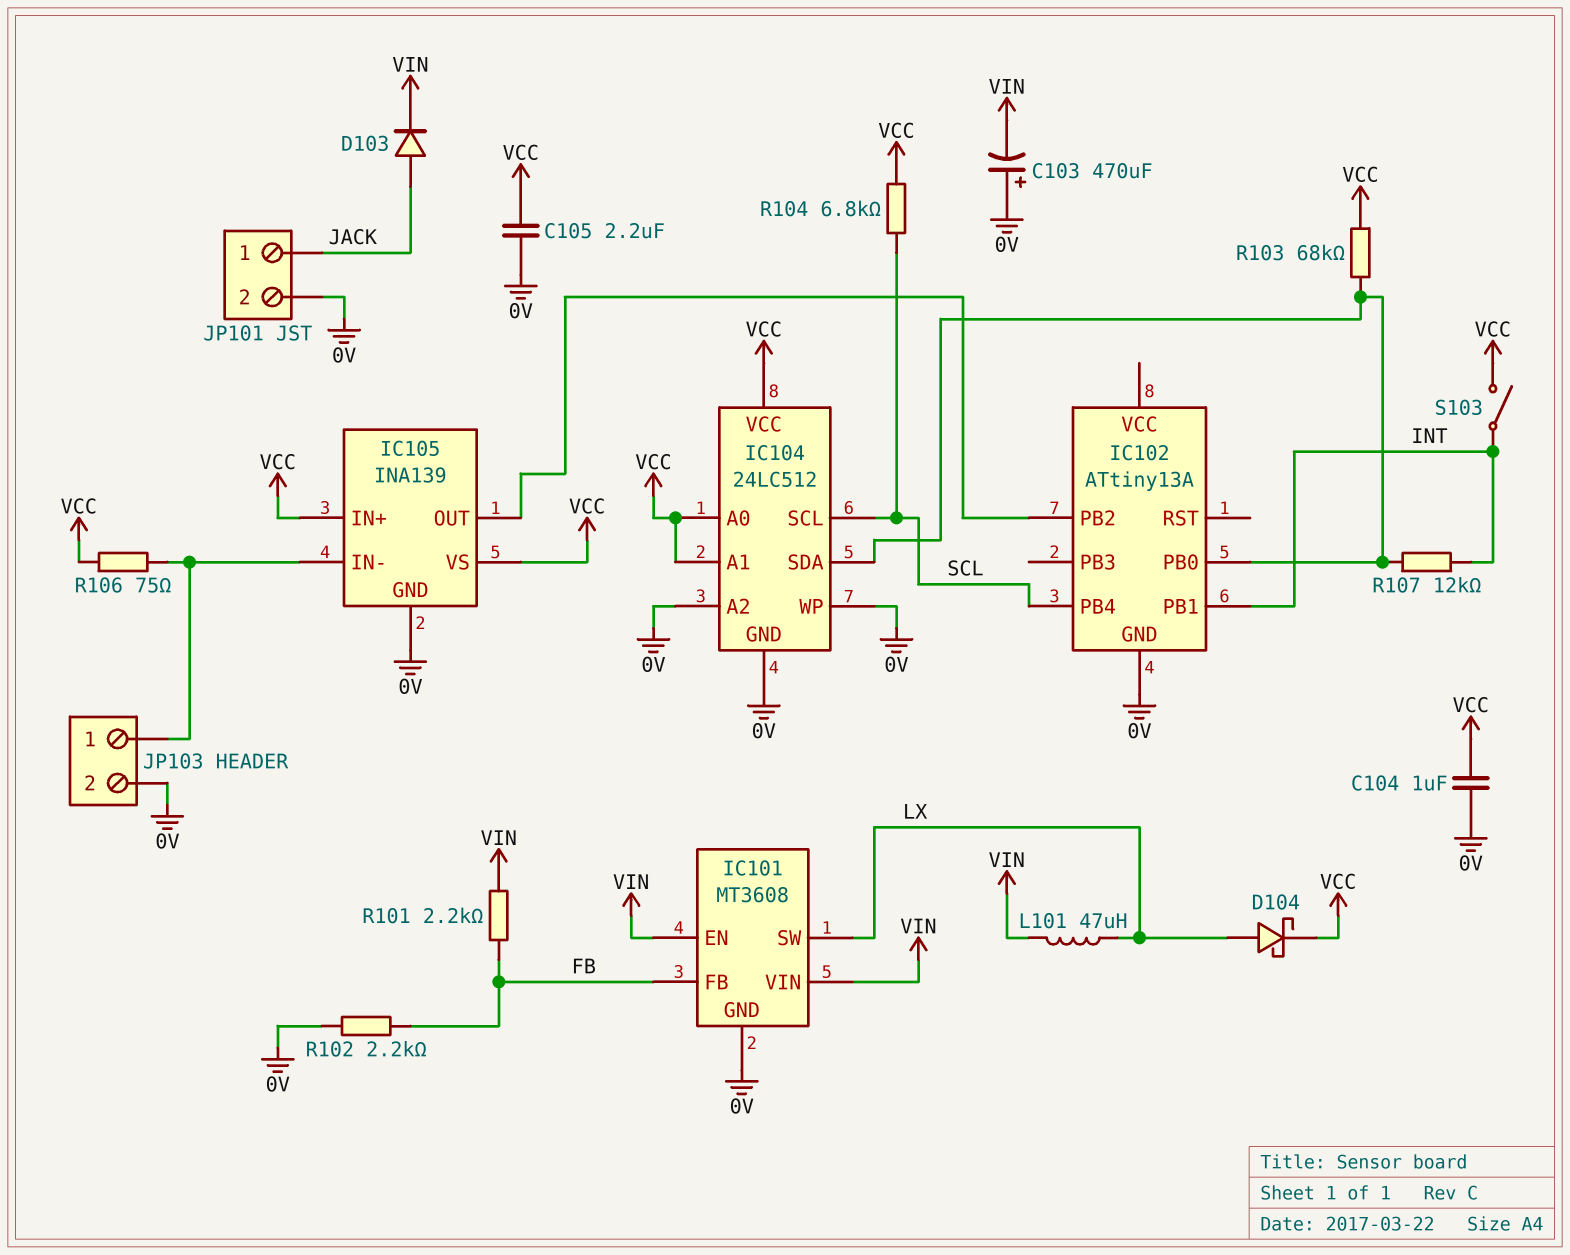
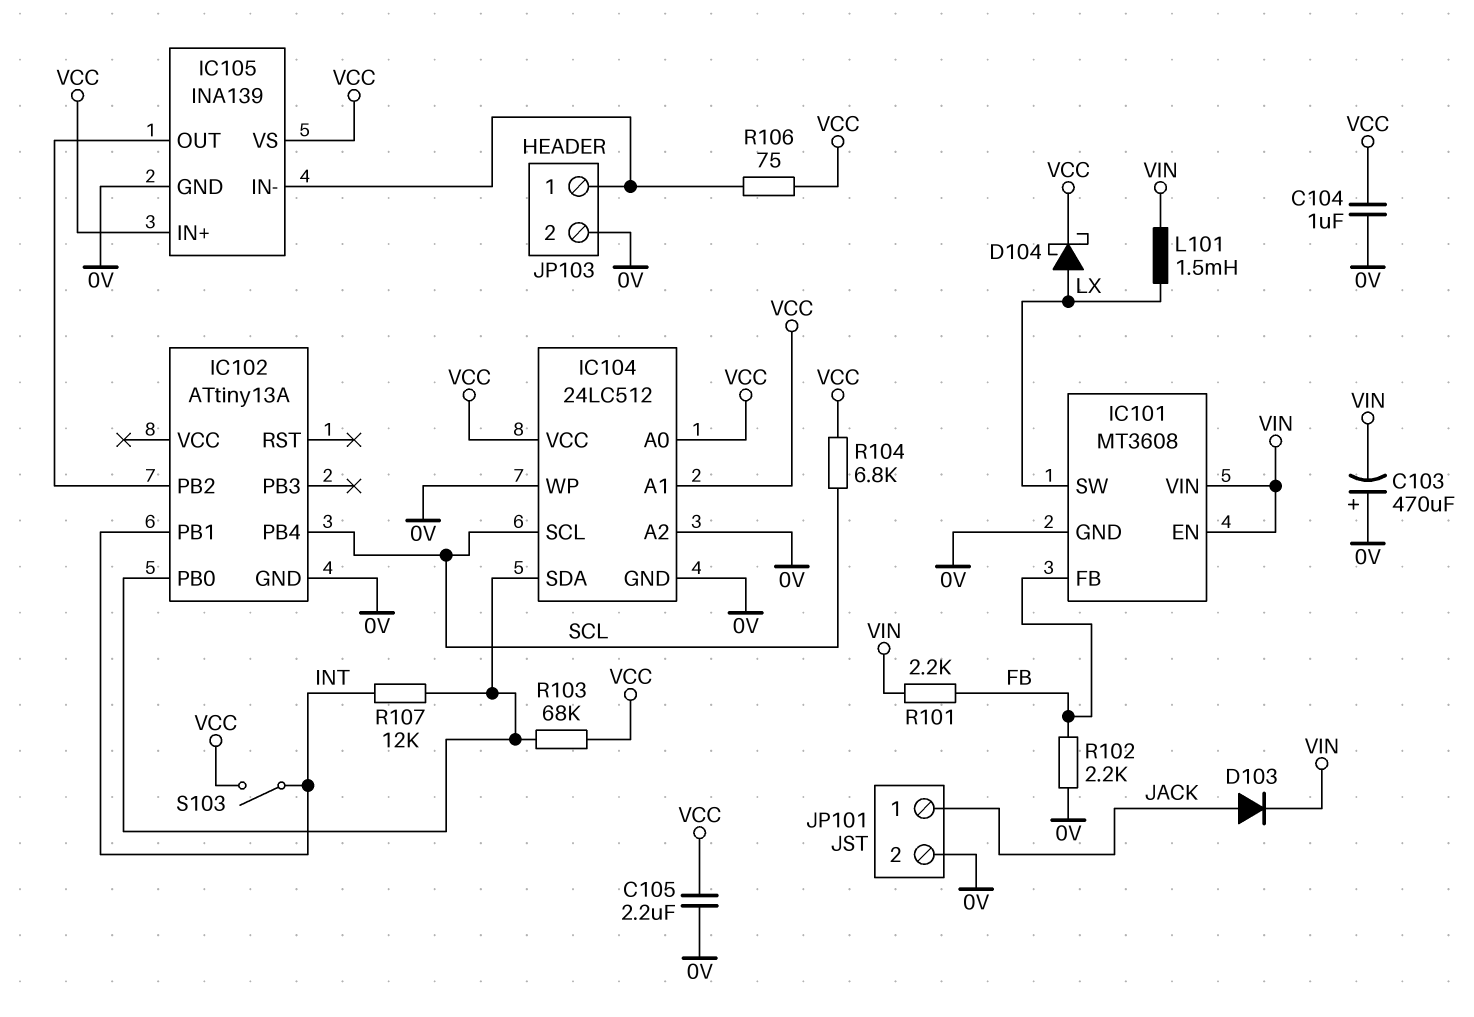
L101: 47uH (LX, VIN) -> 1.5mH (LX, VIN)

